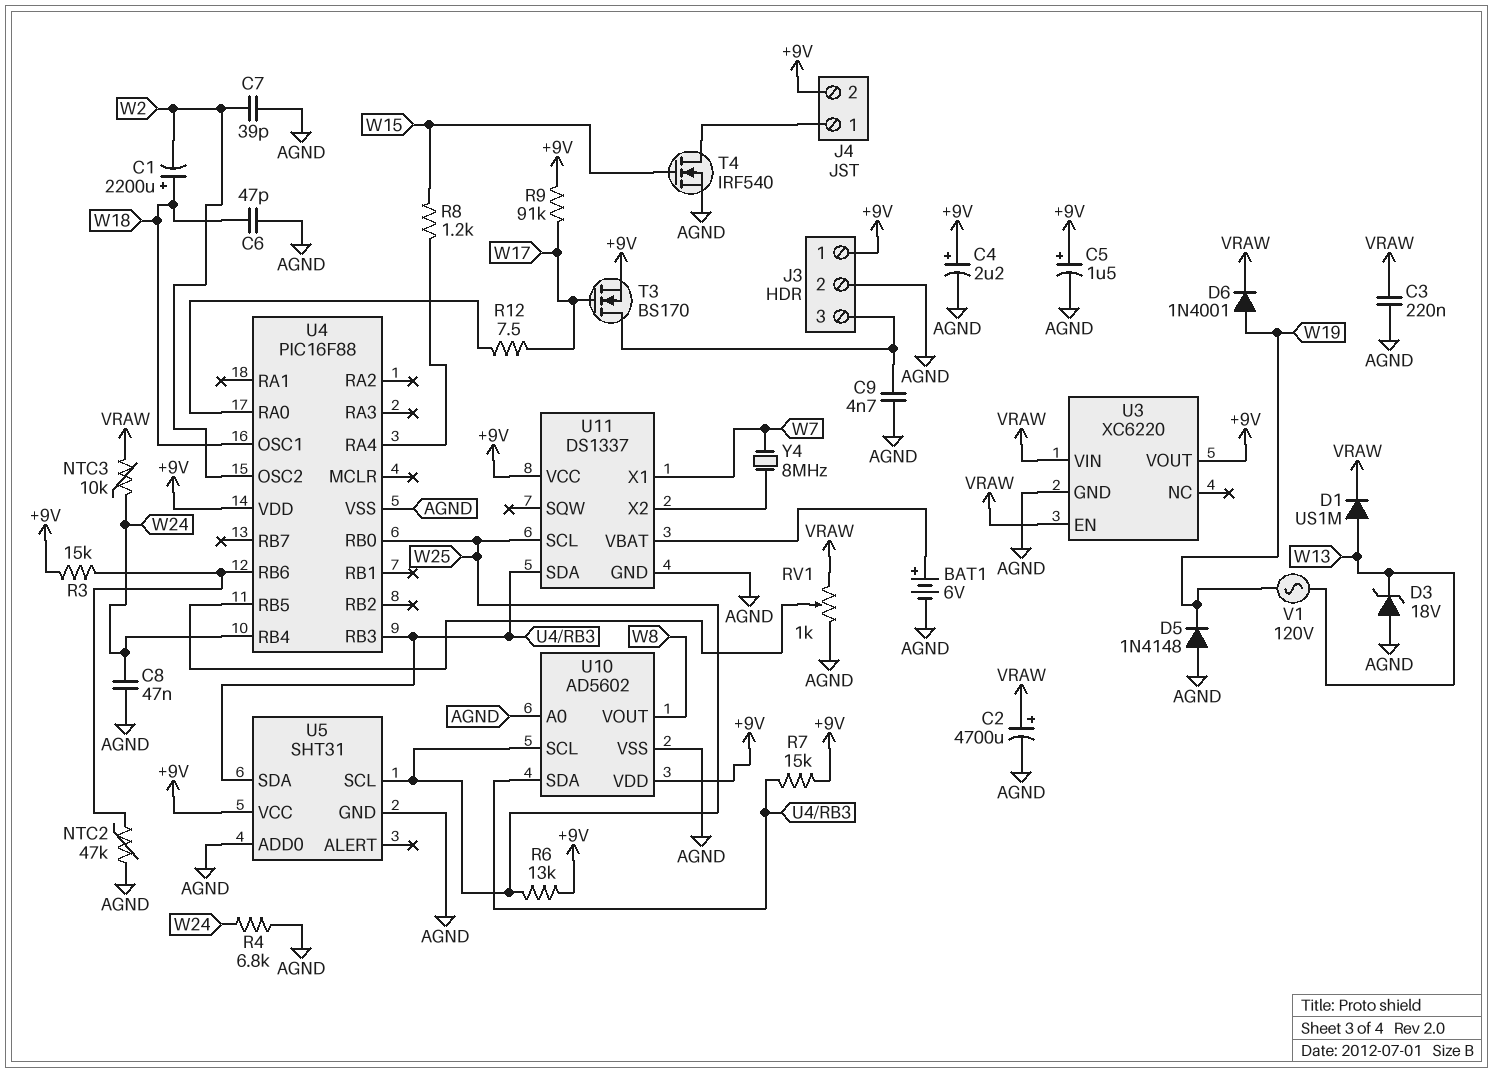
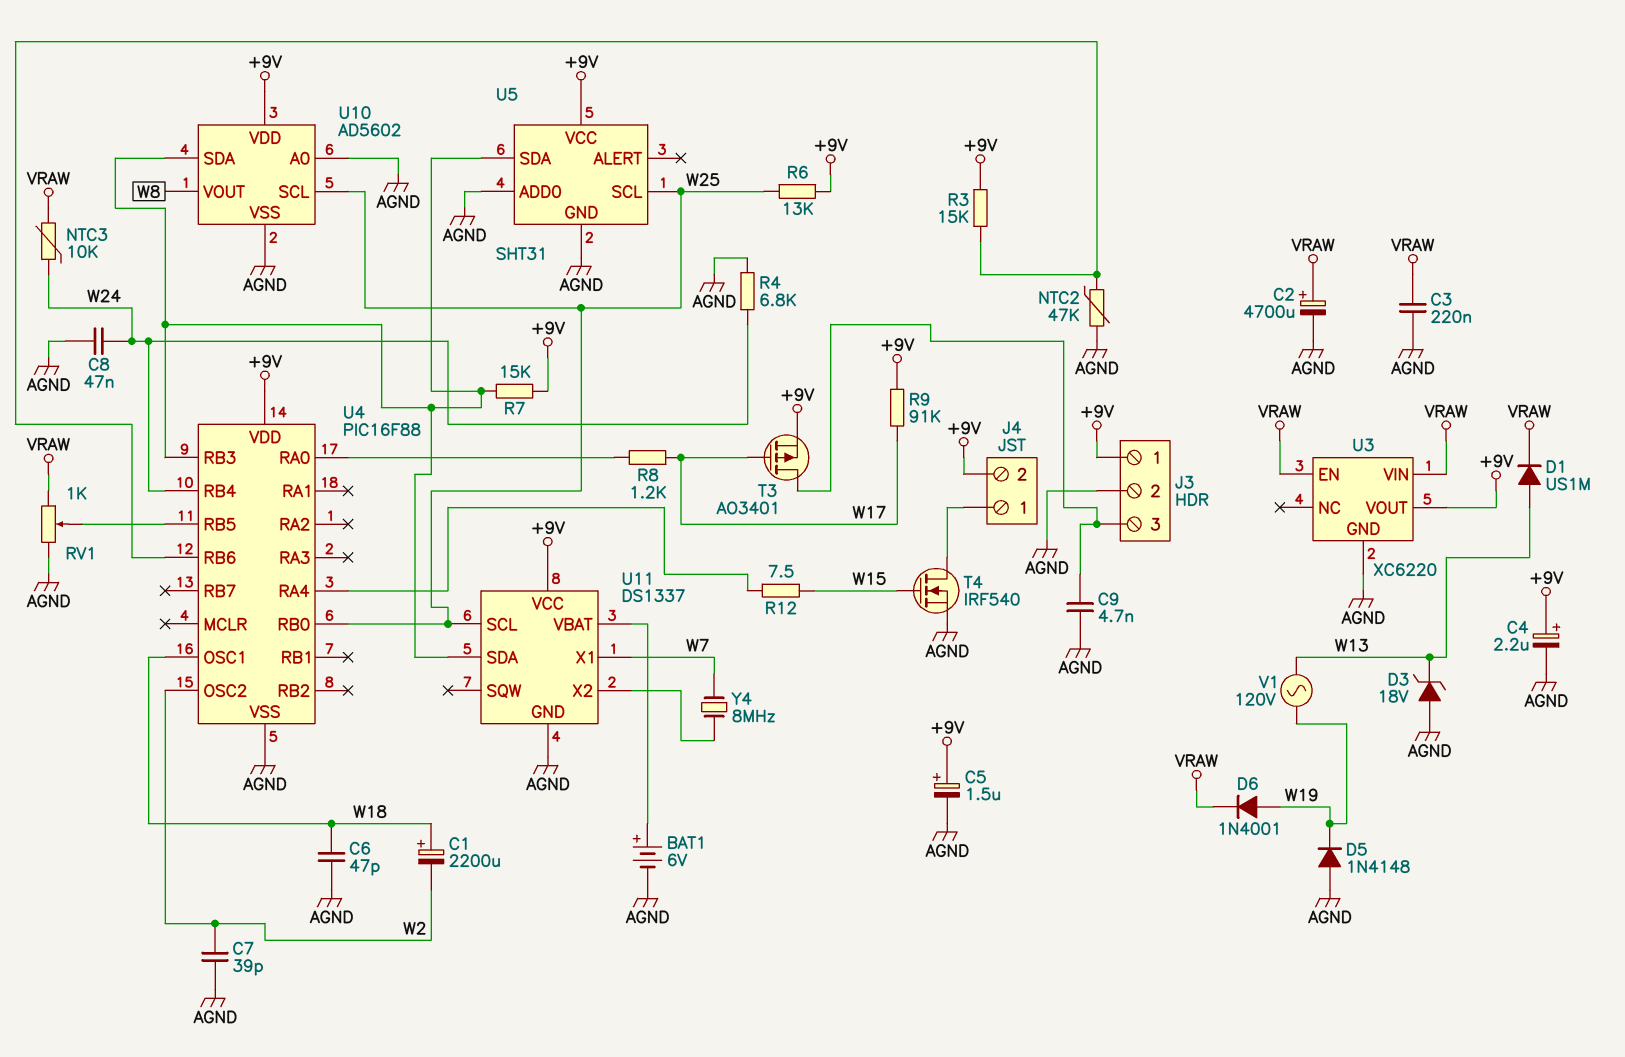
R8: 1.2k (U4/RA4, W15) -> 1.2k (U4/RA0, W17)
R12: 7.5 (U4/RA0, W17) -> 7.5 (U4/RA4, W15)
T3: NMOS BS170 (G W17, D J3/3, S +9V) -> PMOS AO3401 (G W17, D J3/3, S +9V)

